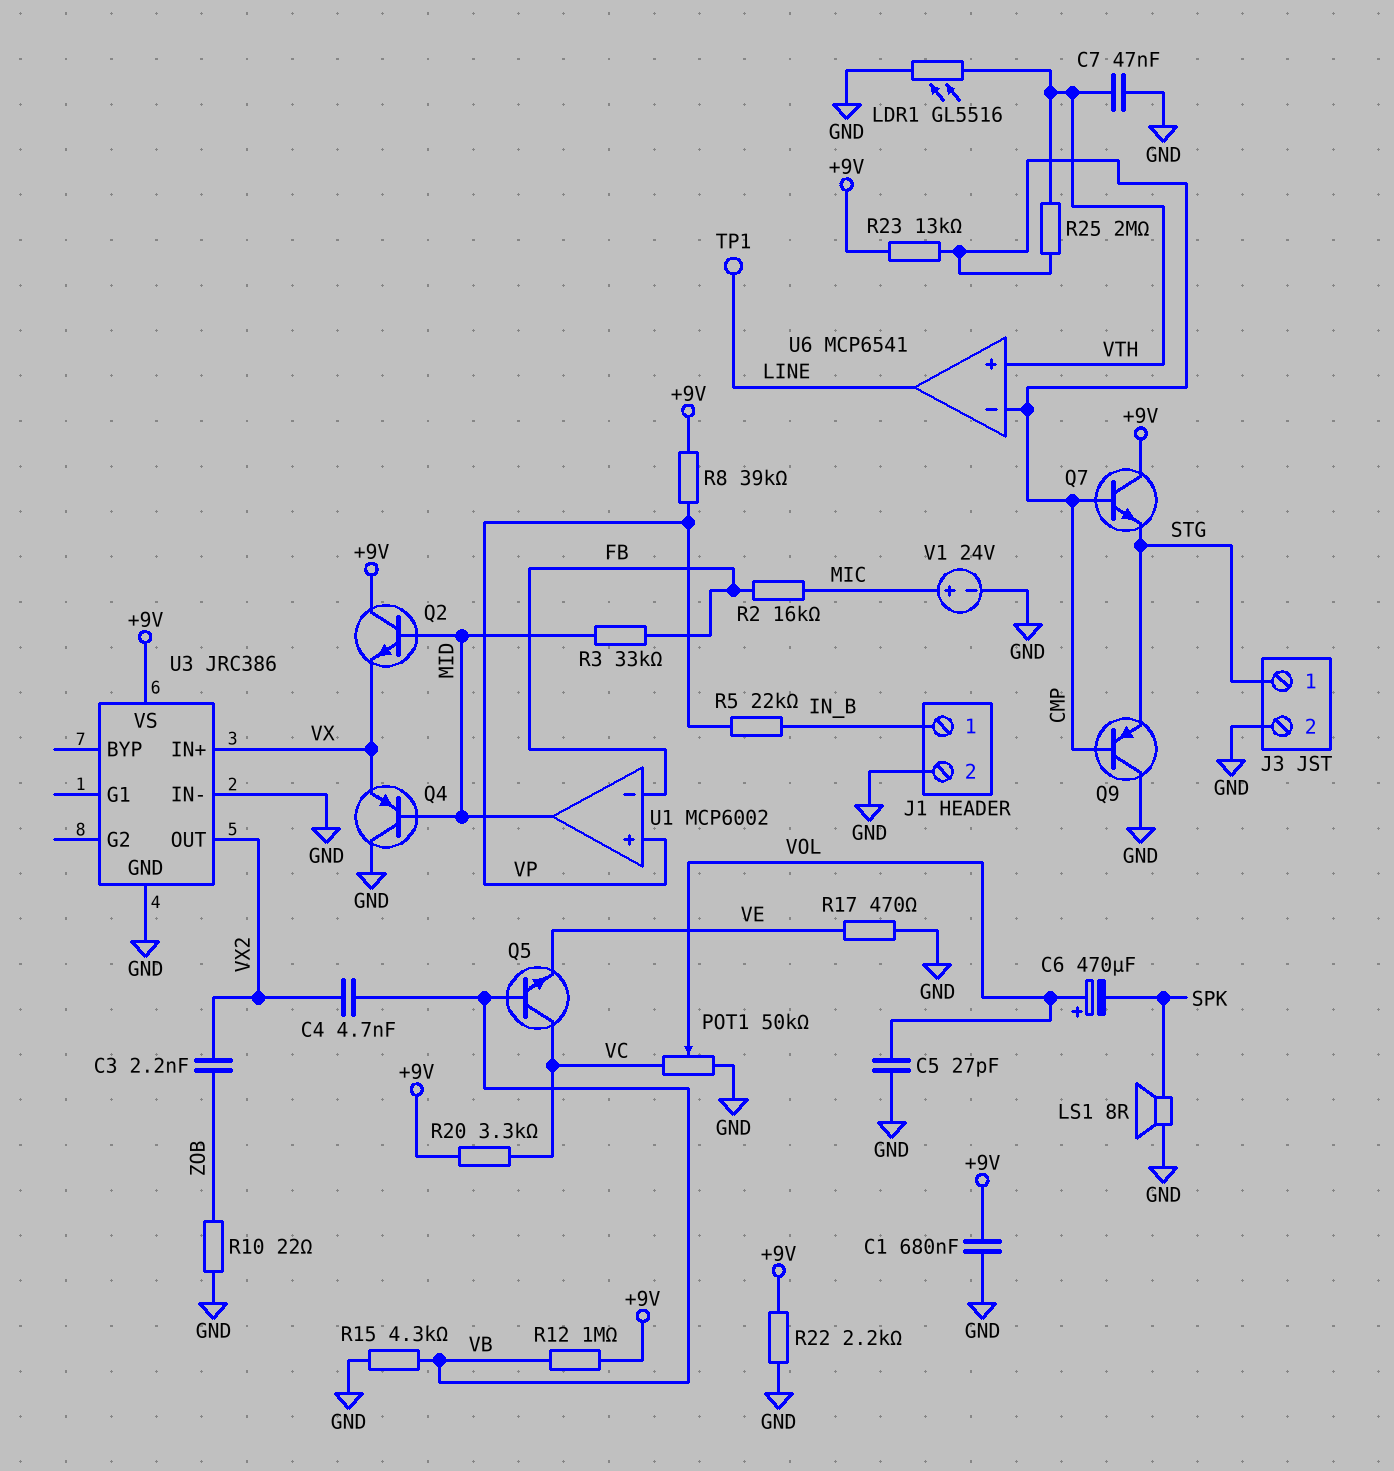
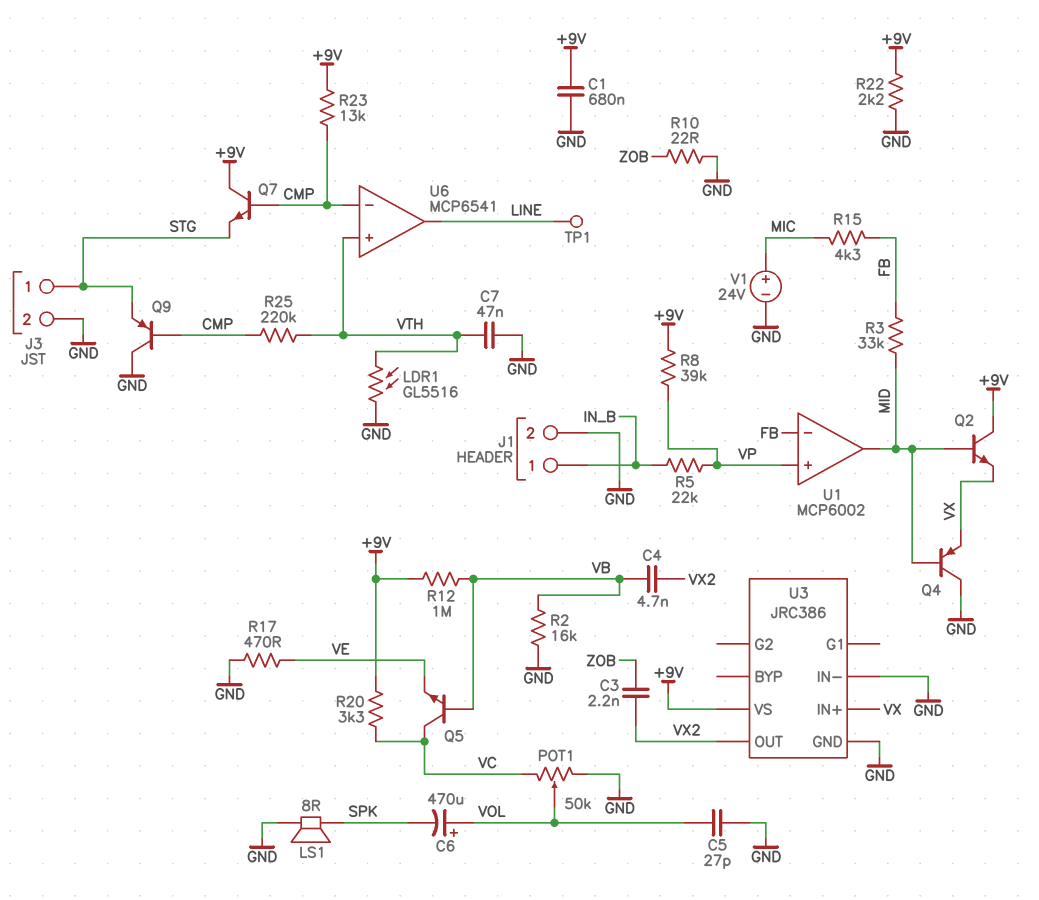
R2: 16k (FB, MIC) -> 16k (GND, VB)
R15: 4.3k (GND, VB) -> 4.3k (FB, MIC)
R25: 2M (CMP, VTH) -> 220k (CMP, VTH)

